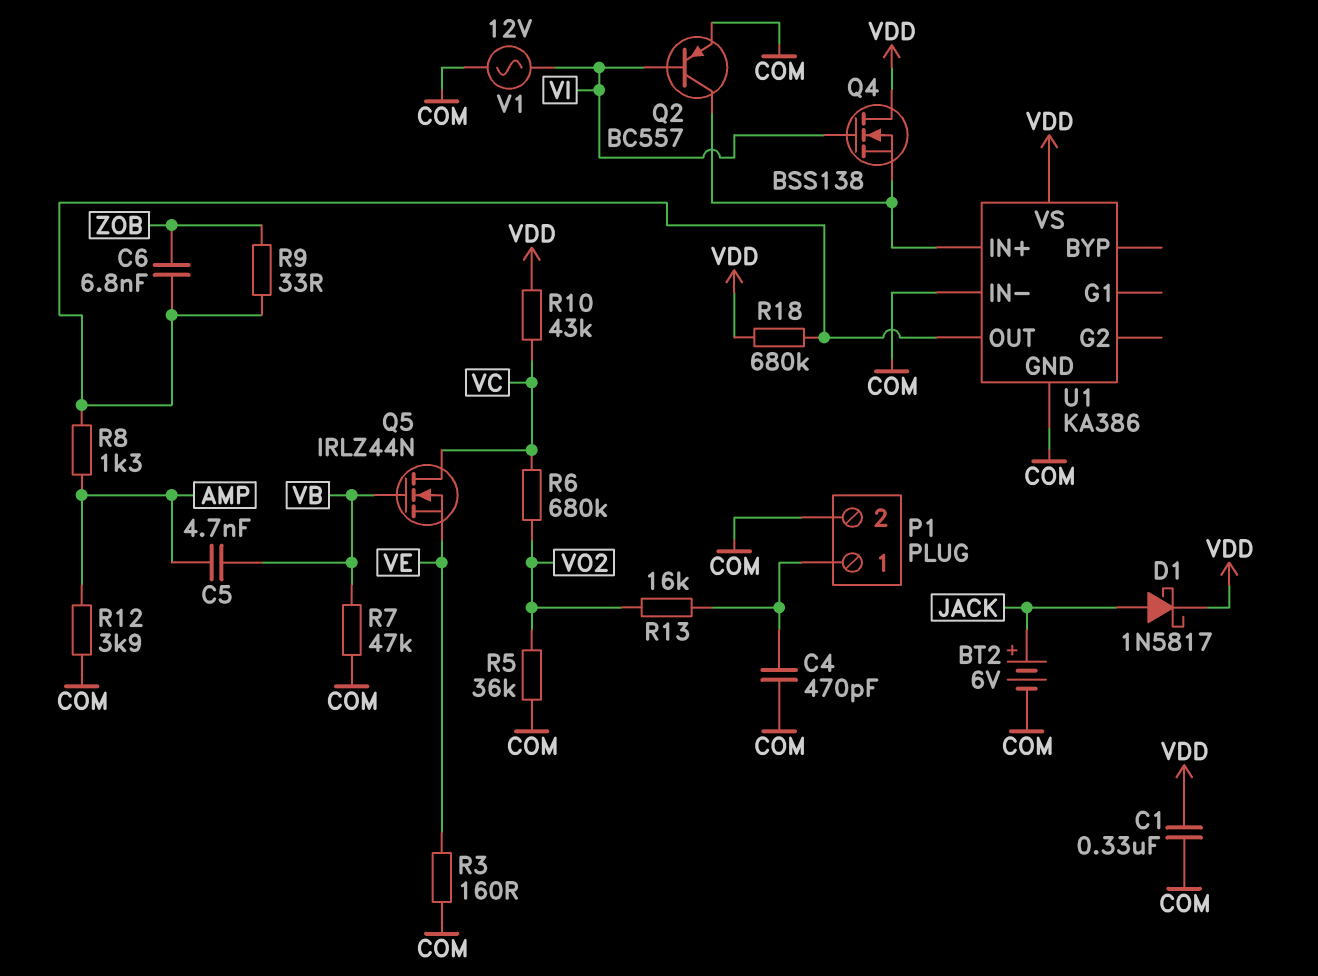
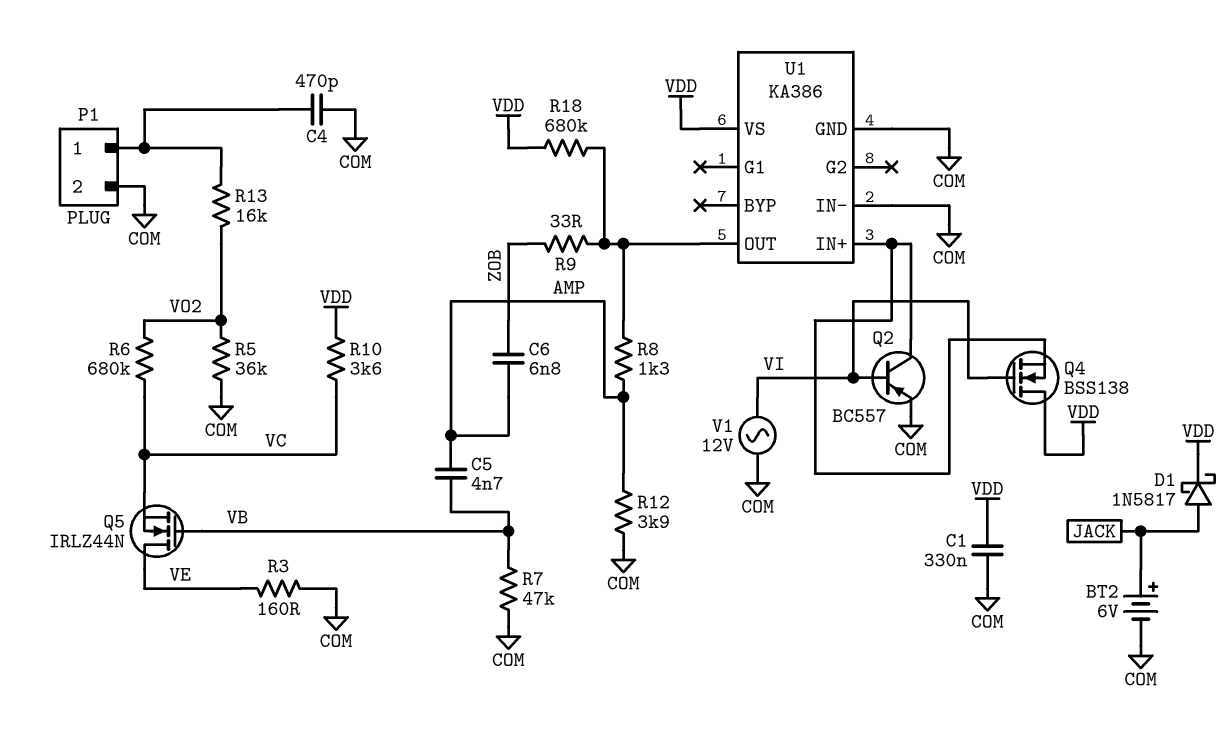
C6: 6.8nF (U1/OUT, ZOB) -> 6.8nF (AMP, ZOB)
Q5: NMOS IRLZ44N (G VB, D VC, S VE) -> NMOS IRLZ44N (G VB, D VE, S VC)
R10: 43k (VC, VDD) -> 3.6k (VC, VDD)

